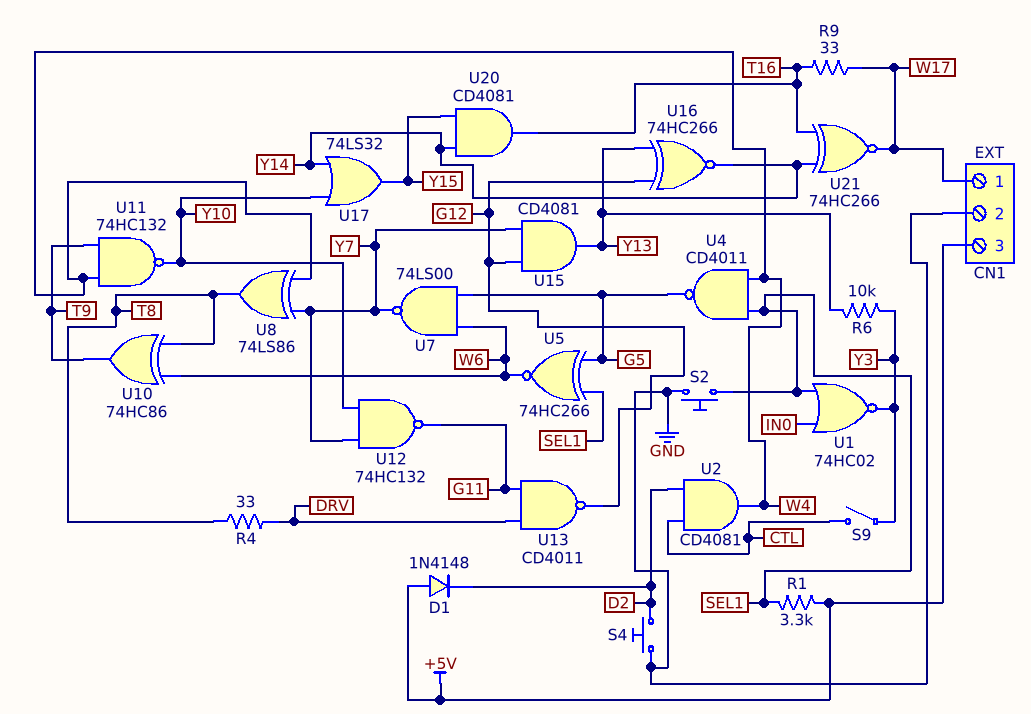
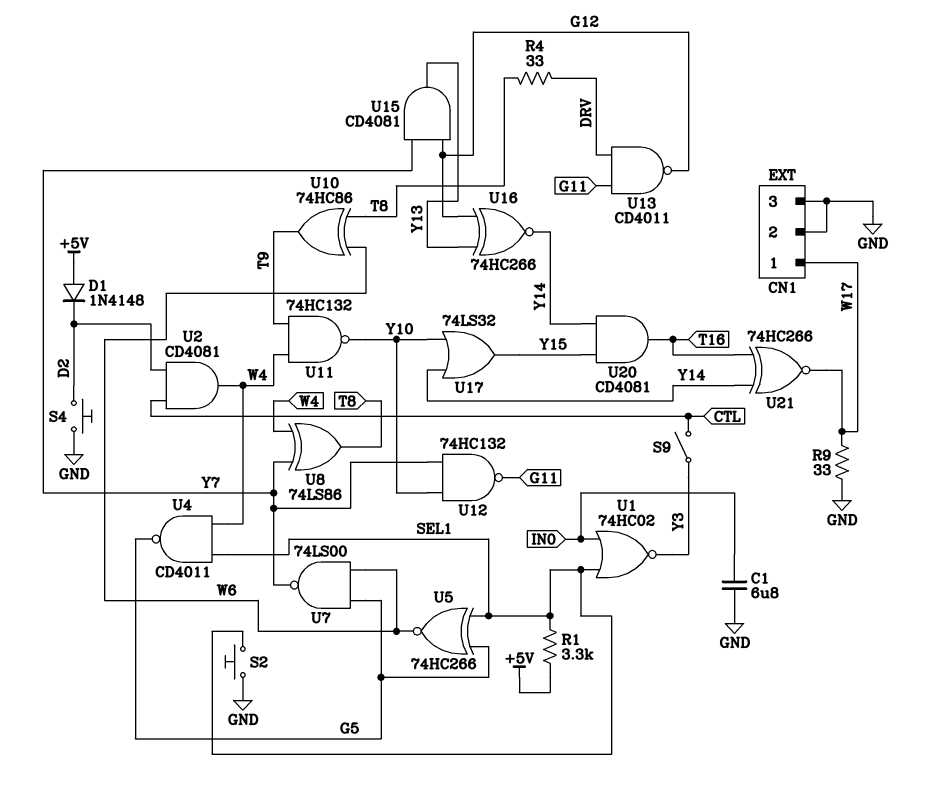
C1: none -> 6.8uF (GND, IN0)
CN1 pin 3: +5V -> GND
R6: 10k (Y3, Y13) -> none
R9: 33 (T16, W17) -> 33 (GND, W17)

